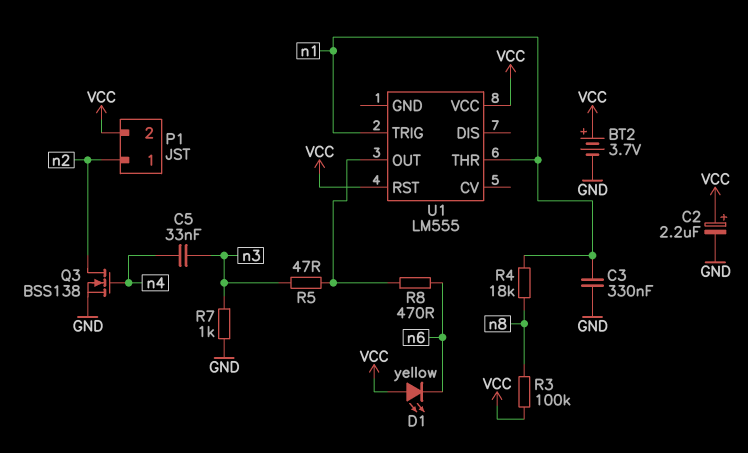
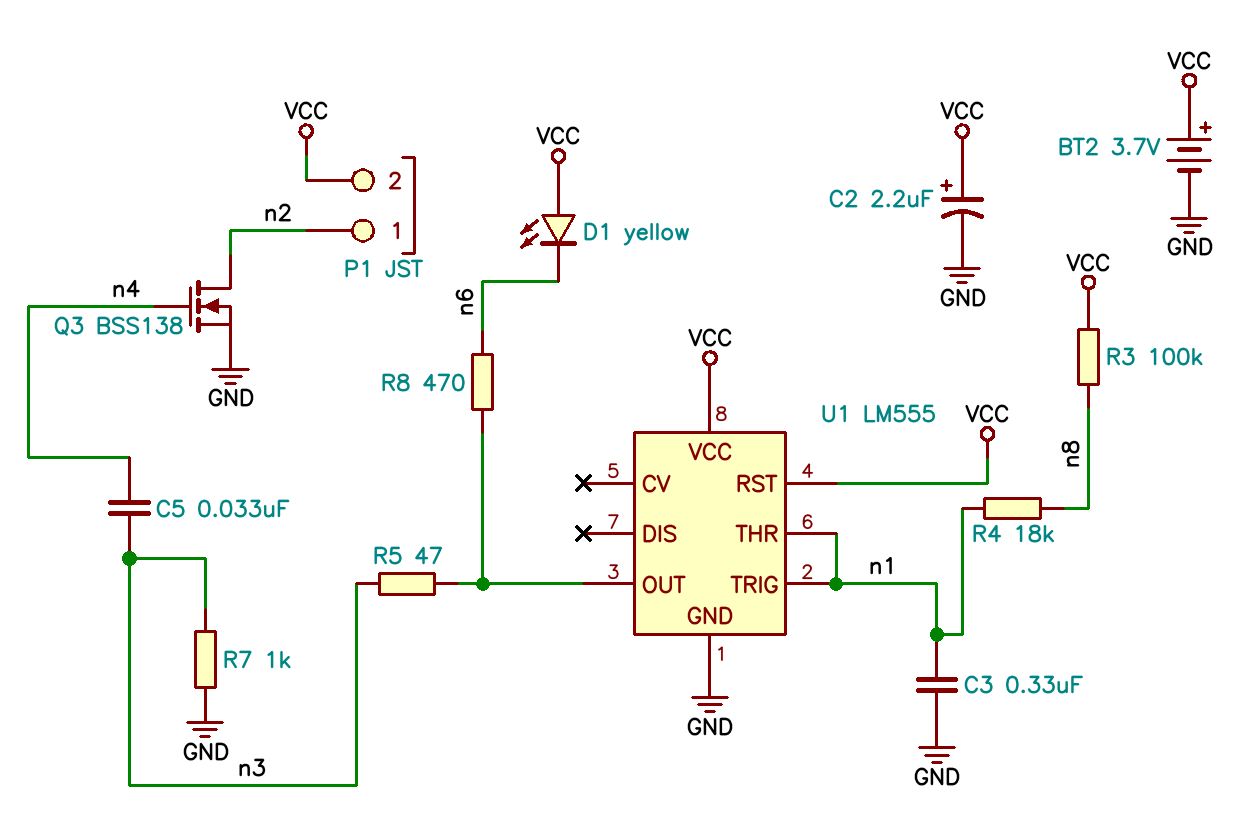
U1 pin GND: none -> GND

